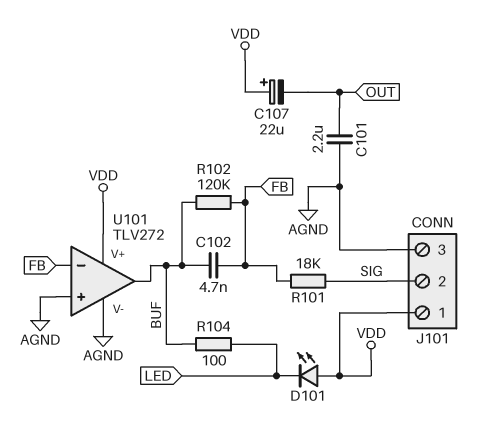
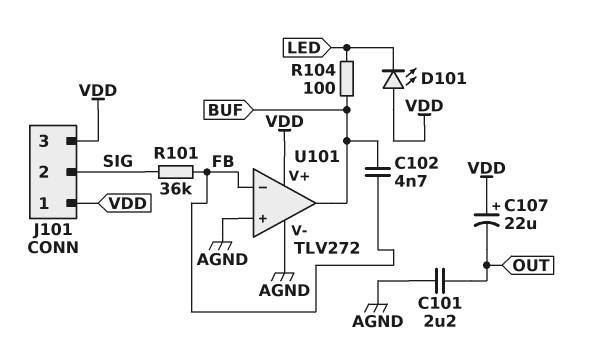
J101 pin 3: AGND -> VDD
R101: 18k (FB, SIG) -> 36k (FB, SIG)
R102: 120k (BUF, FB) -> none

